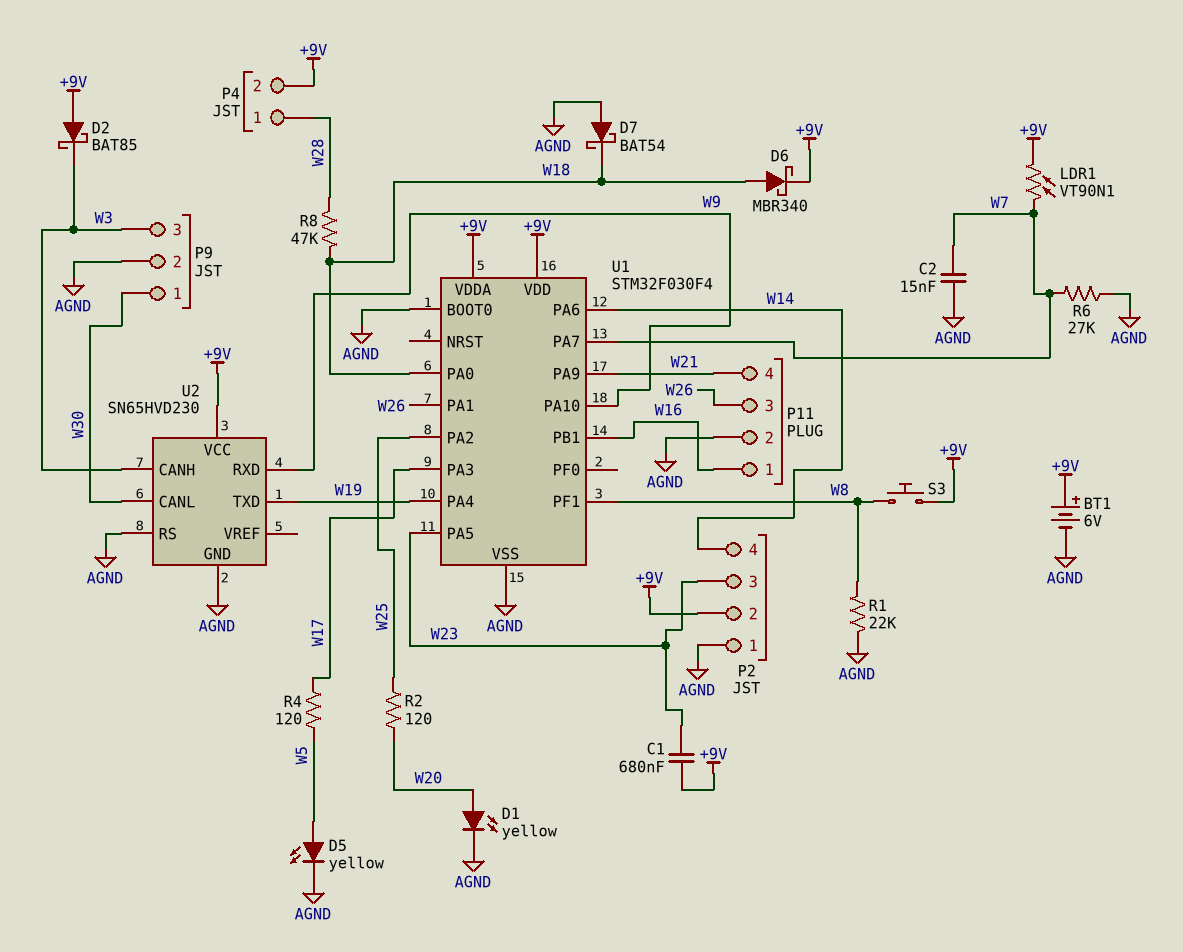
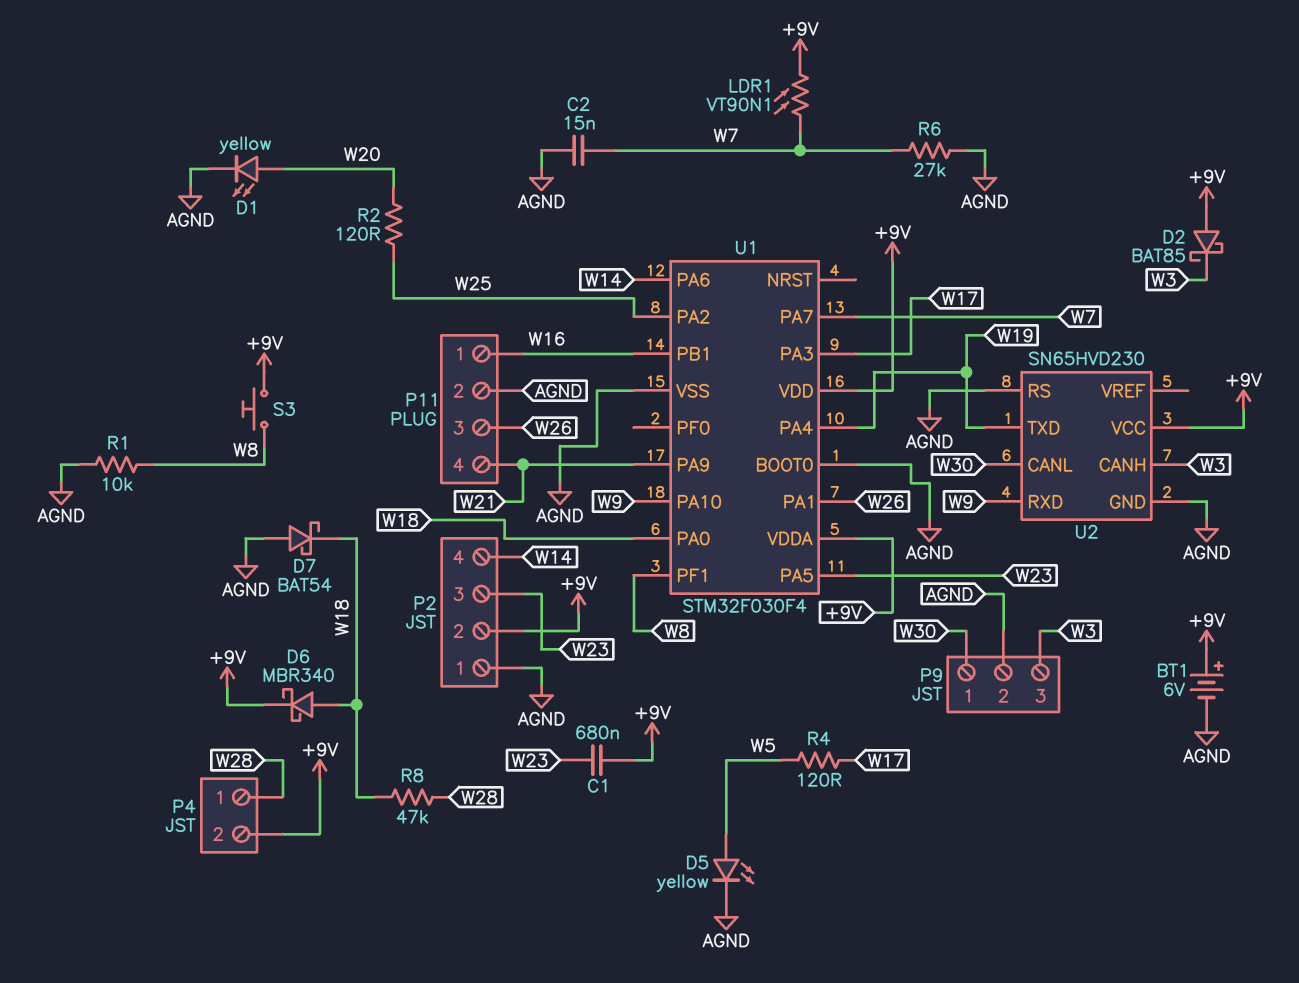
R1: 22k (AGND, W8) -> 10k (AGND, W8)

